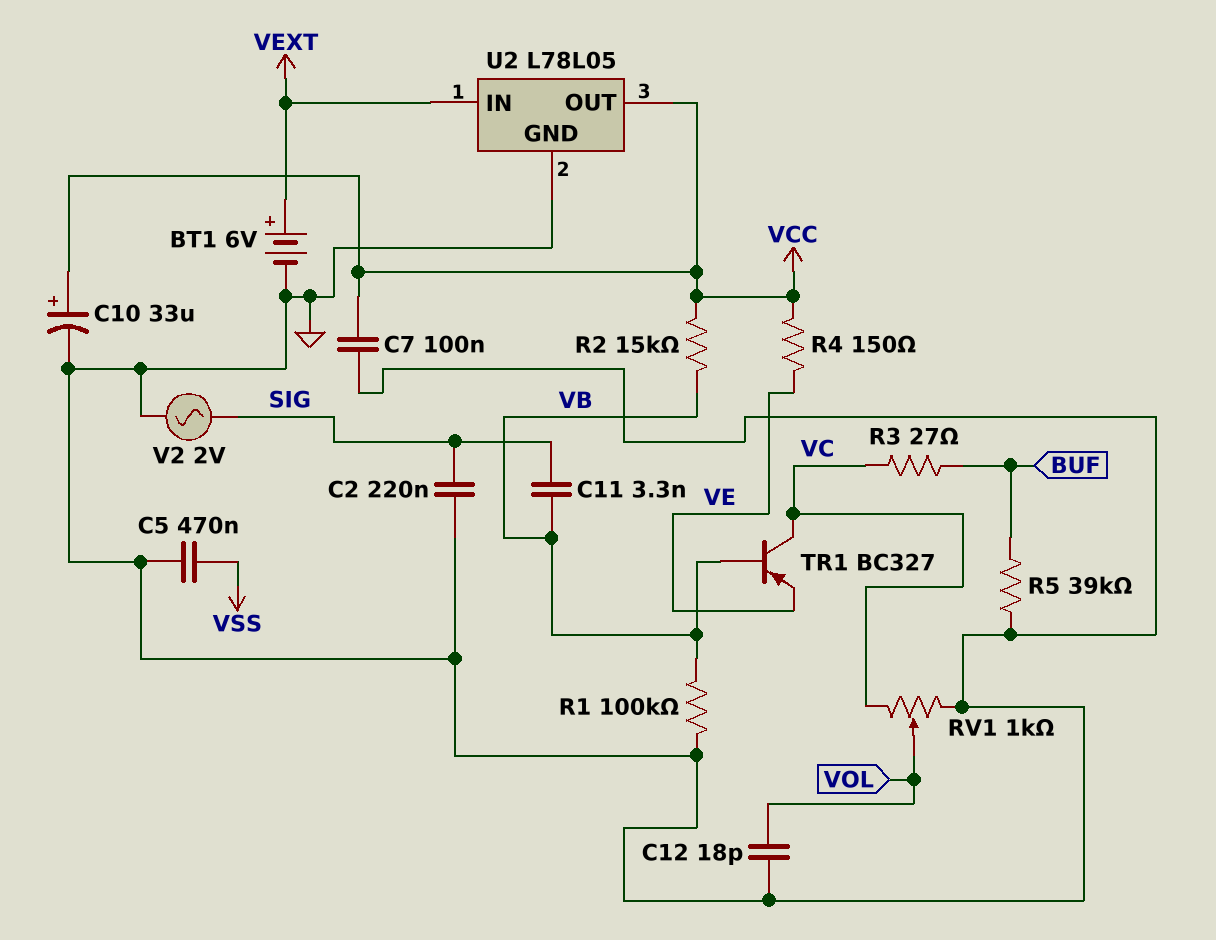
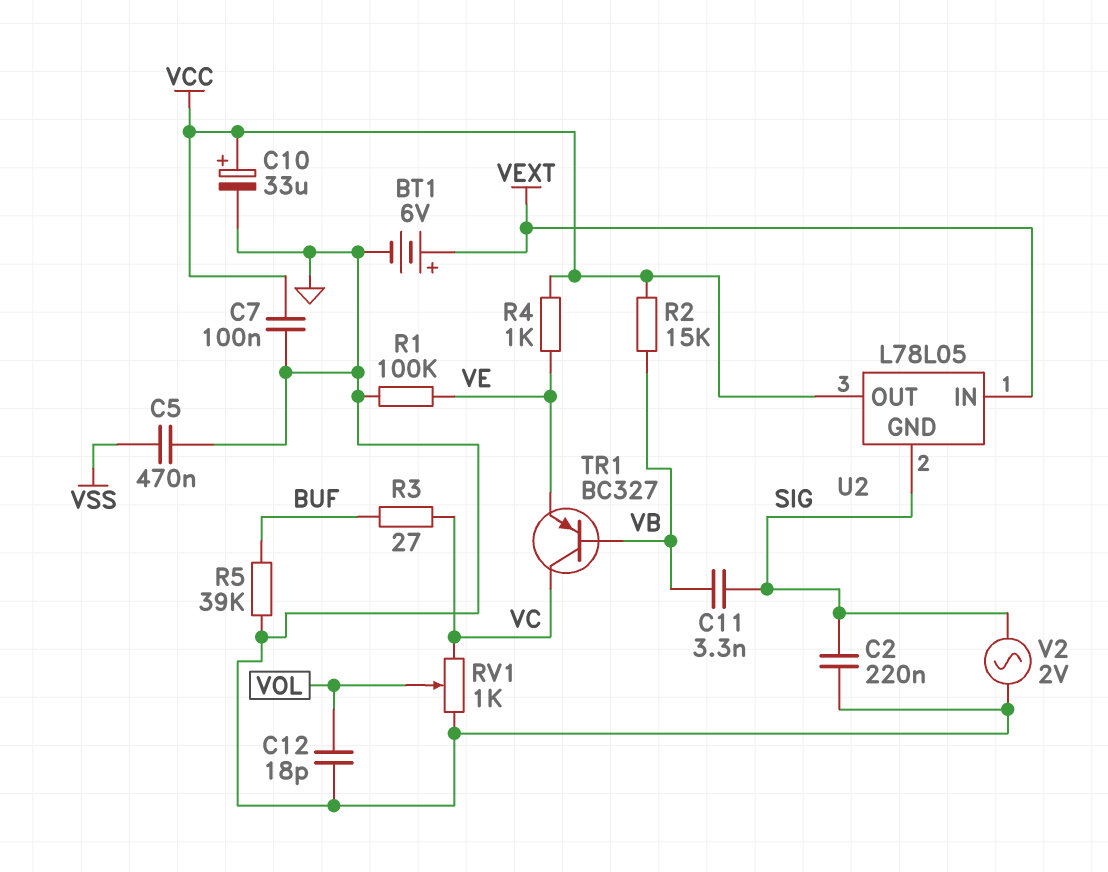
R1: 100k (GND, VB) -> 100k (GND, VE)
R4: 150 (VCC, VE) -> 1k (VCC, VE)
U2 pin GND: GND -> SIG

